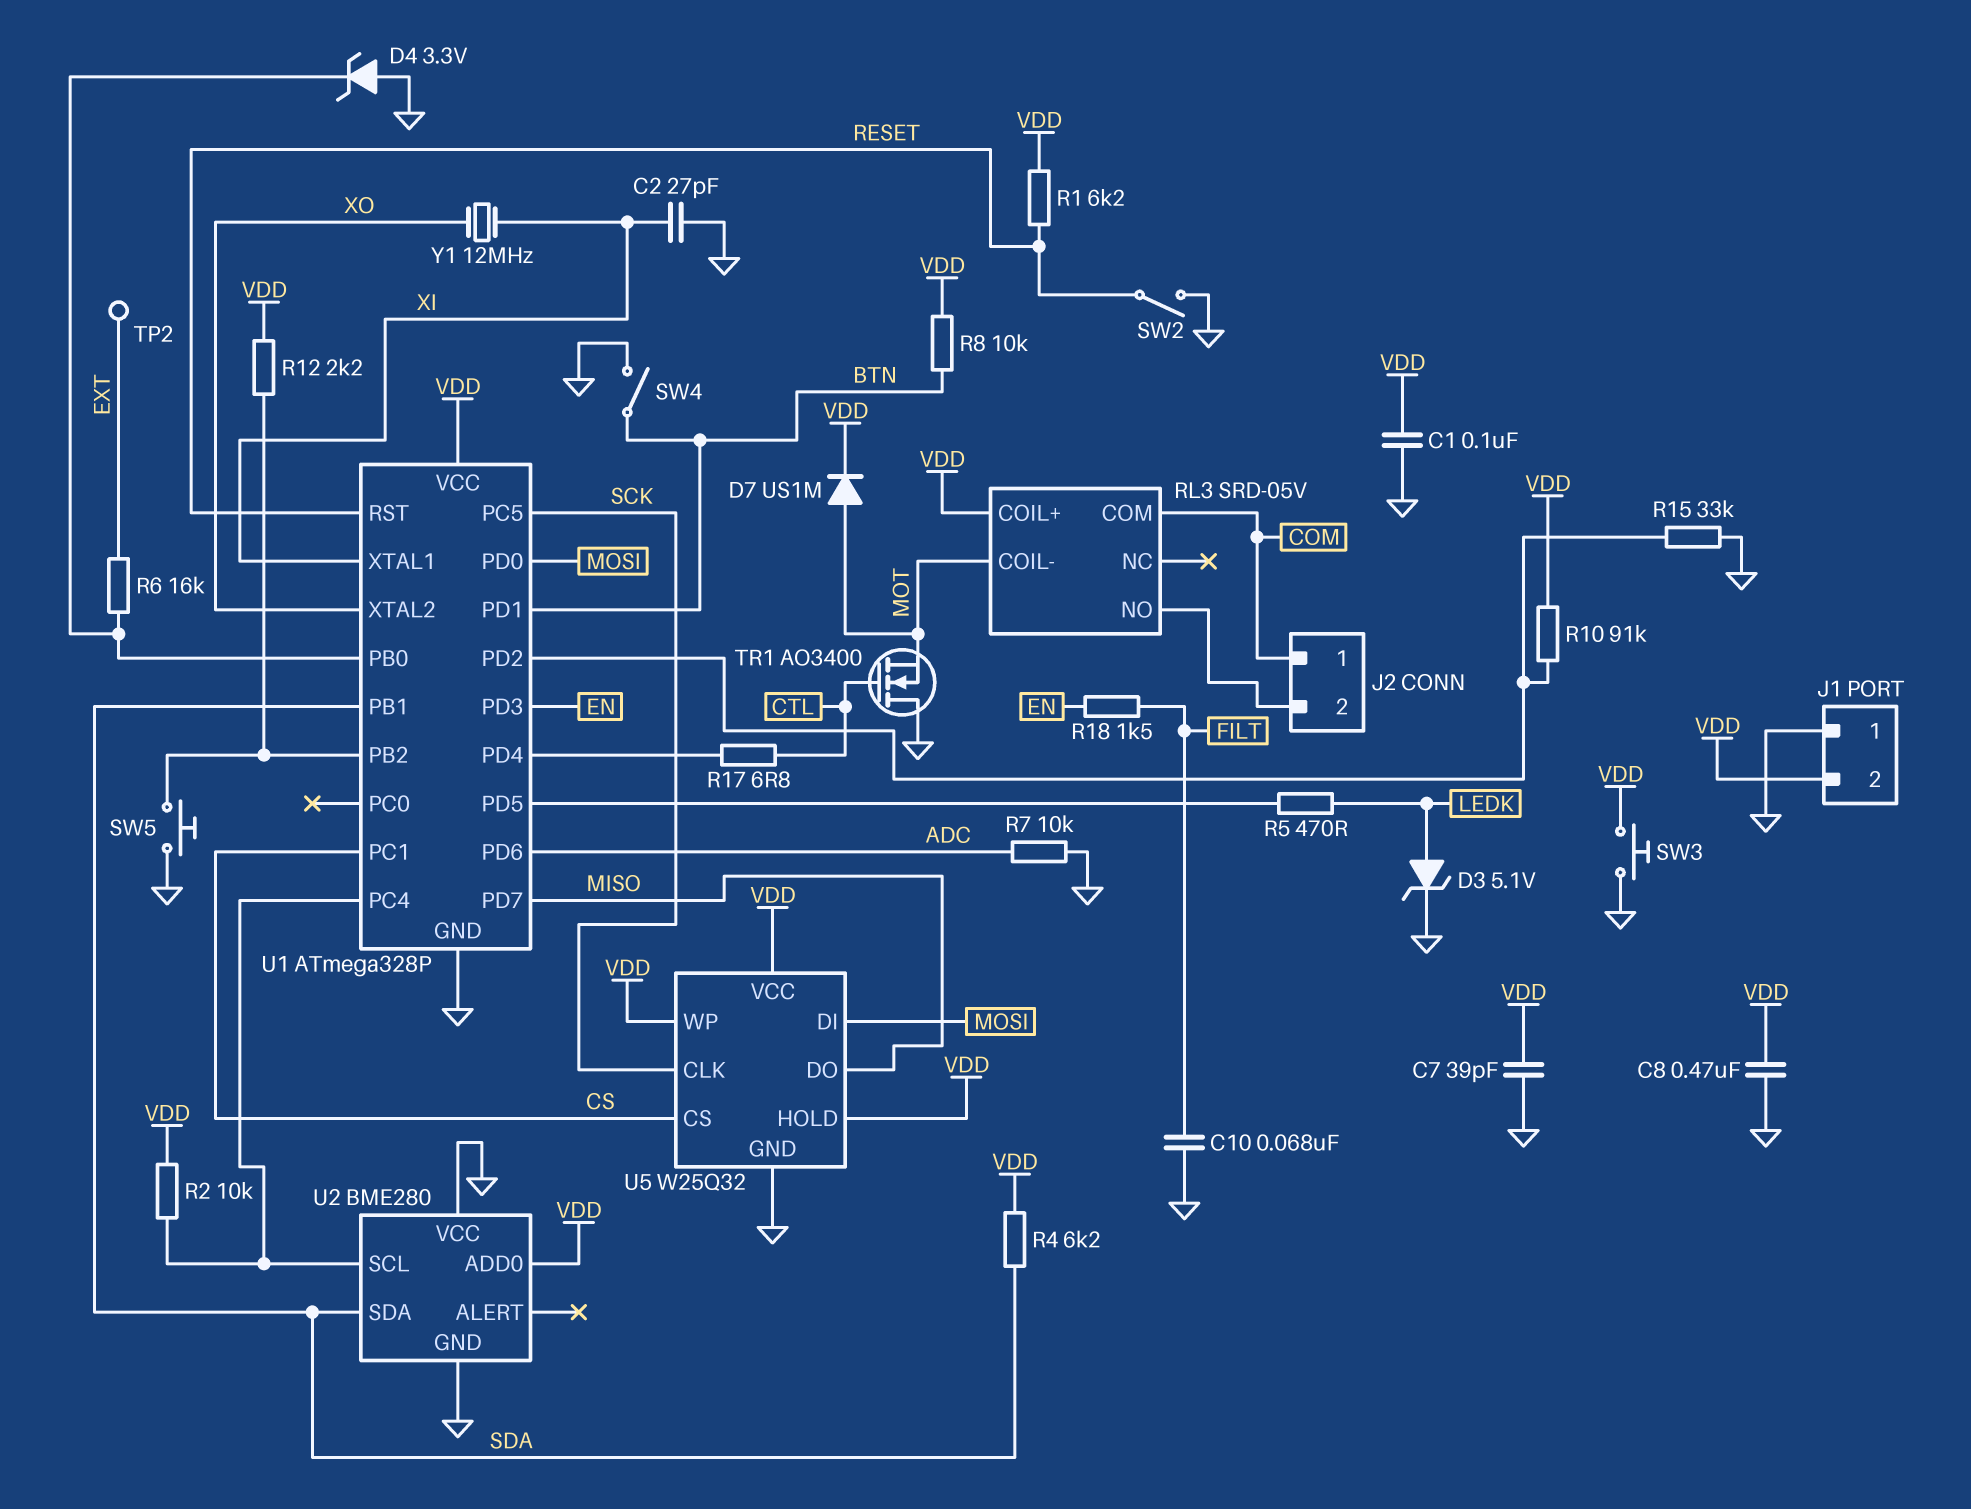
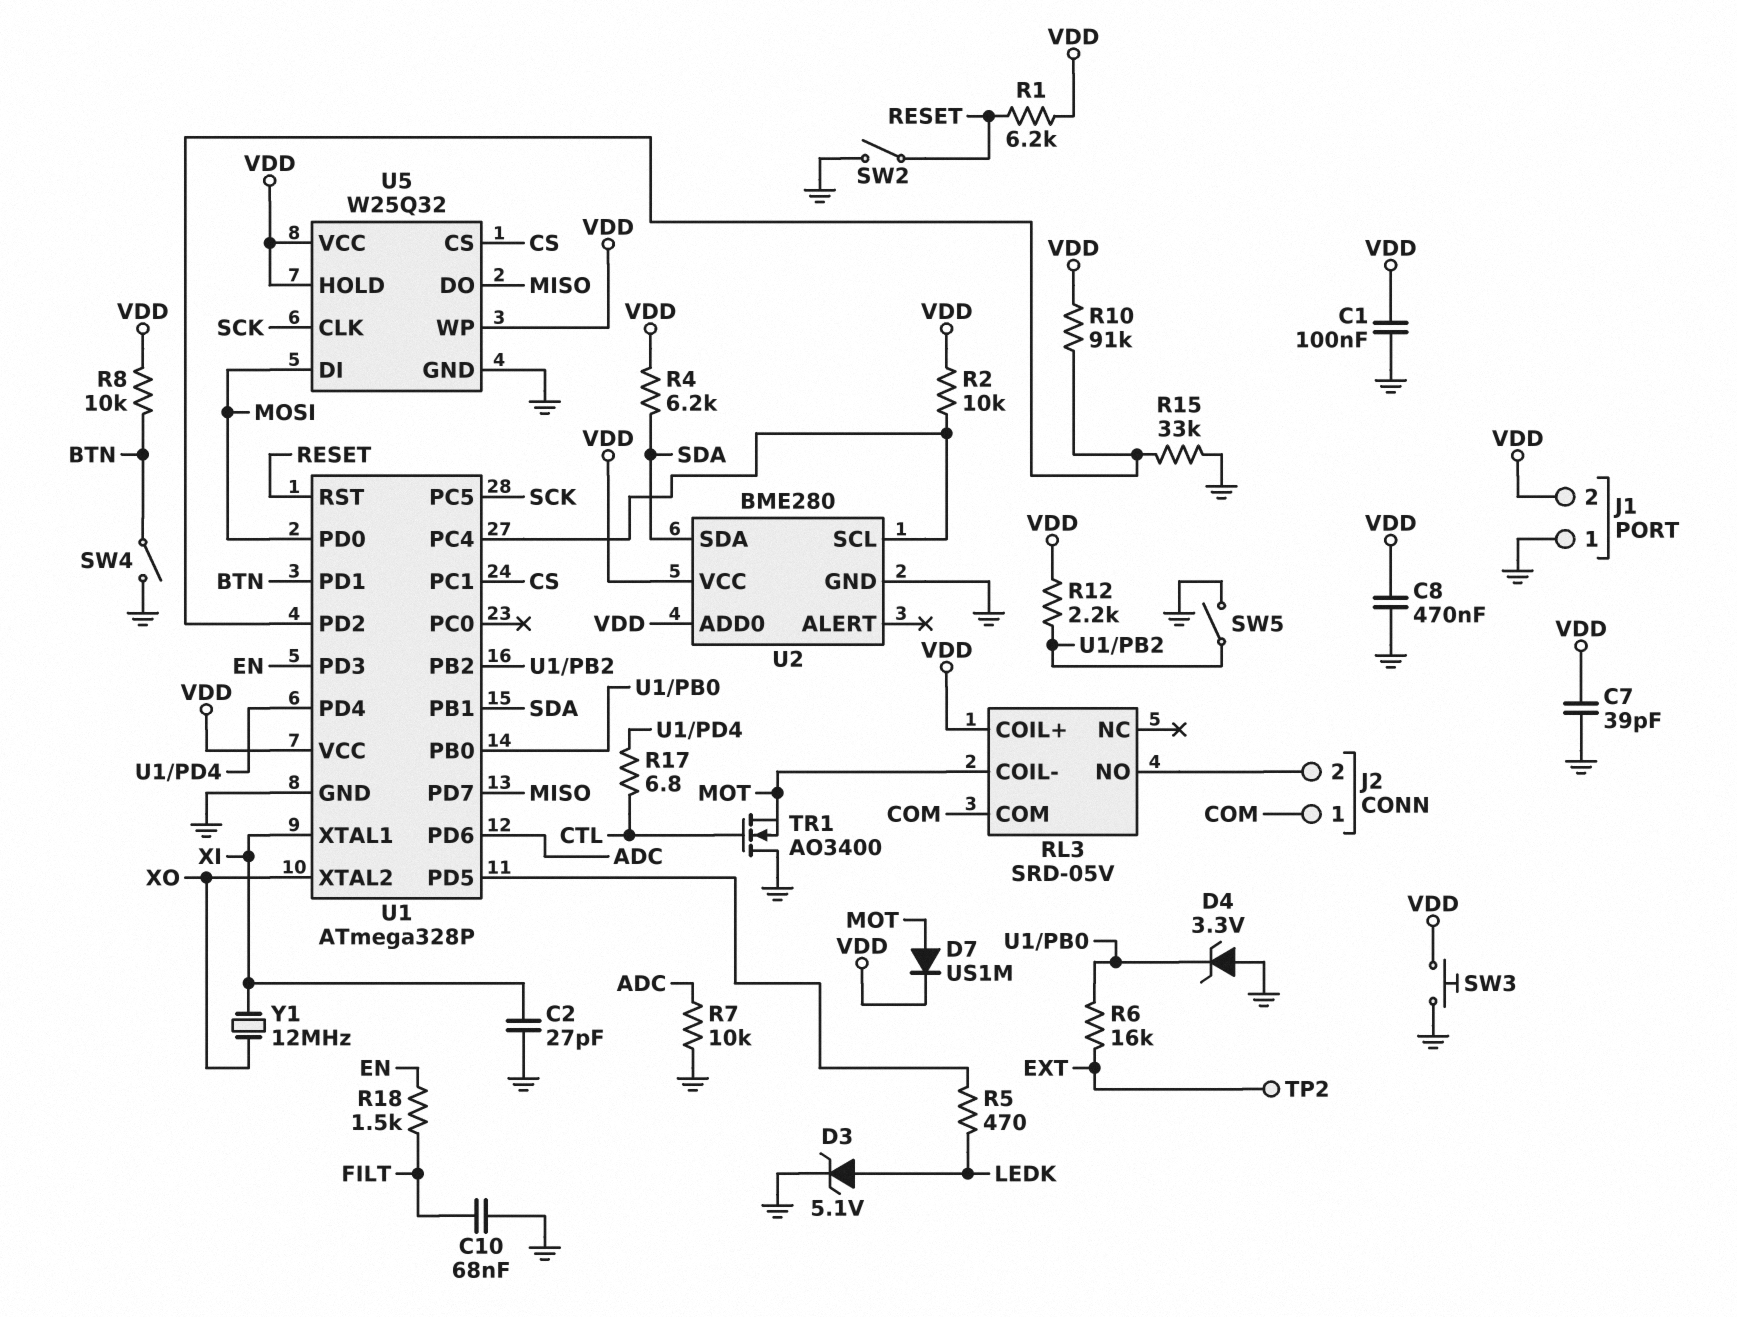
SW5: button (GND, U1/PB2) -> switch (GND, U1/PB2)
U2 pin VCC: GND -> VDD

